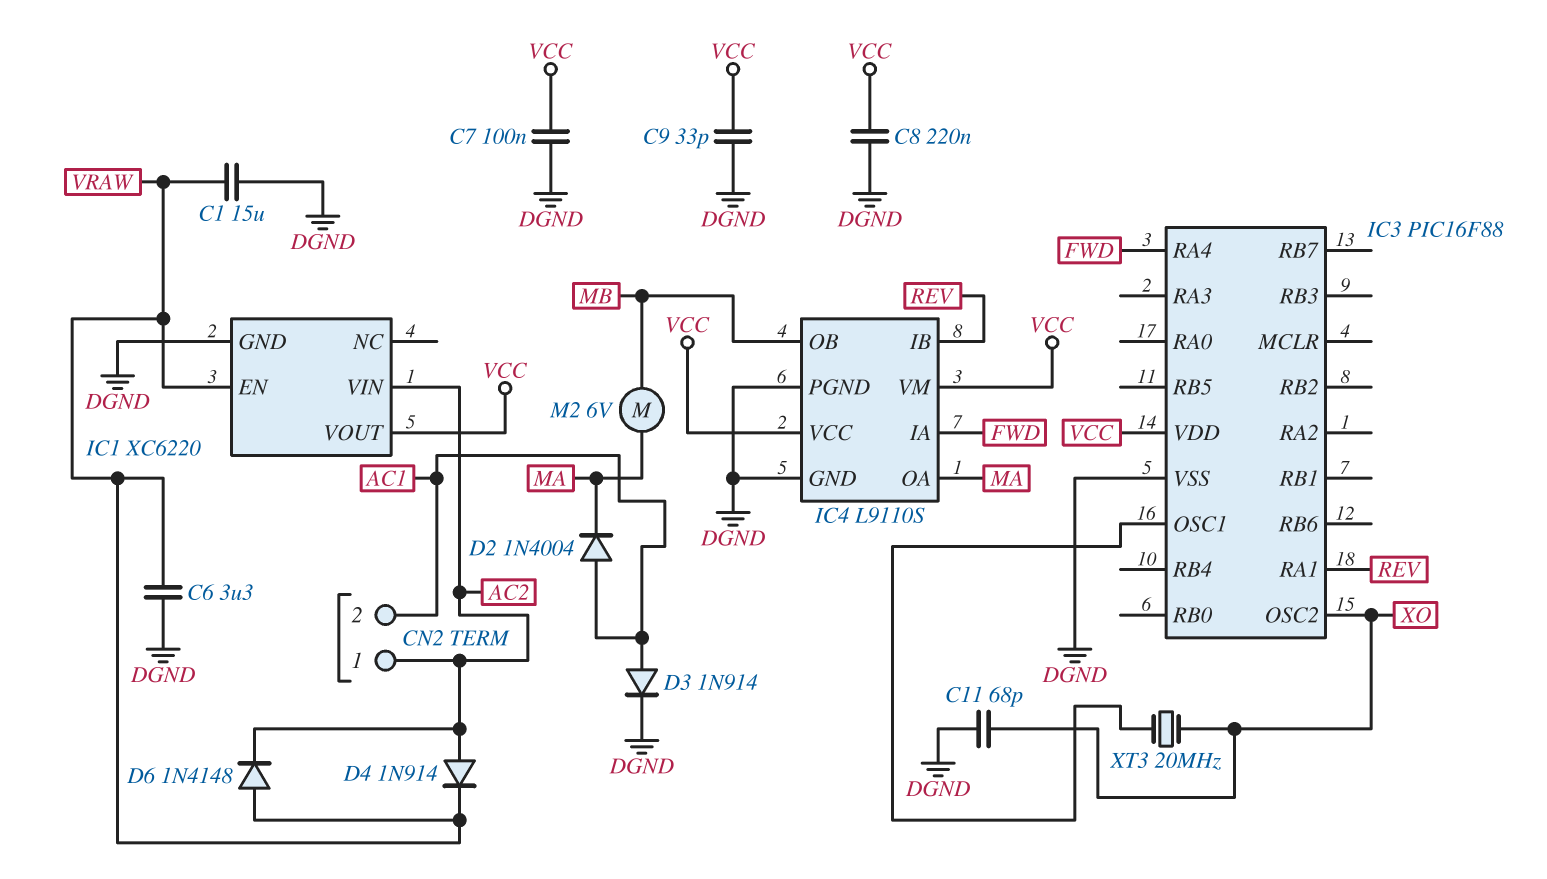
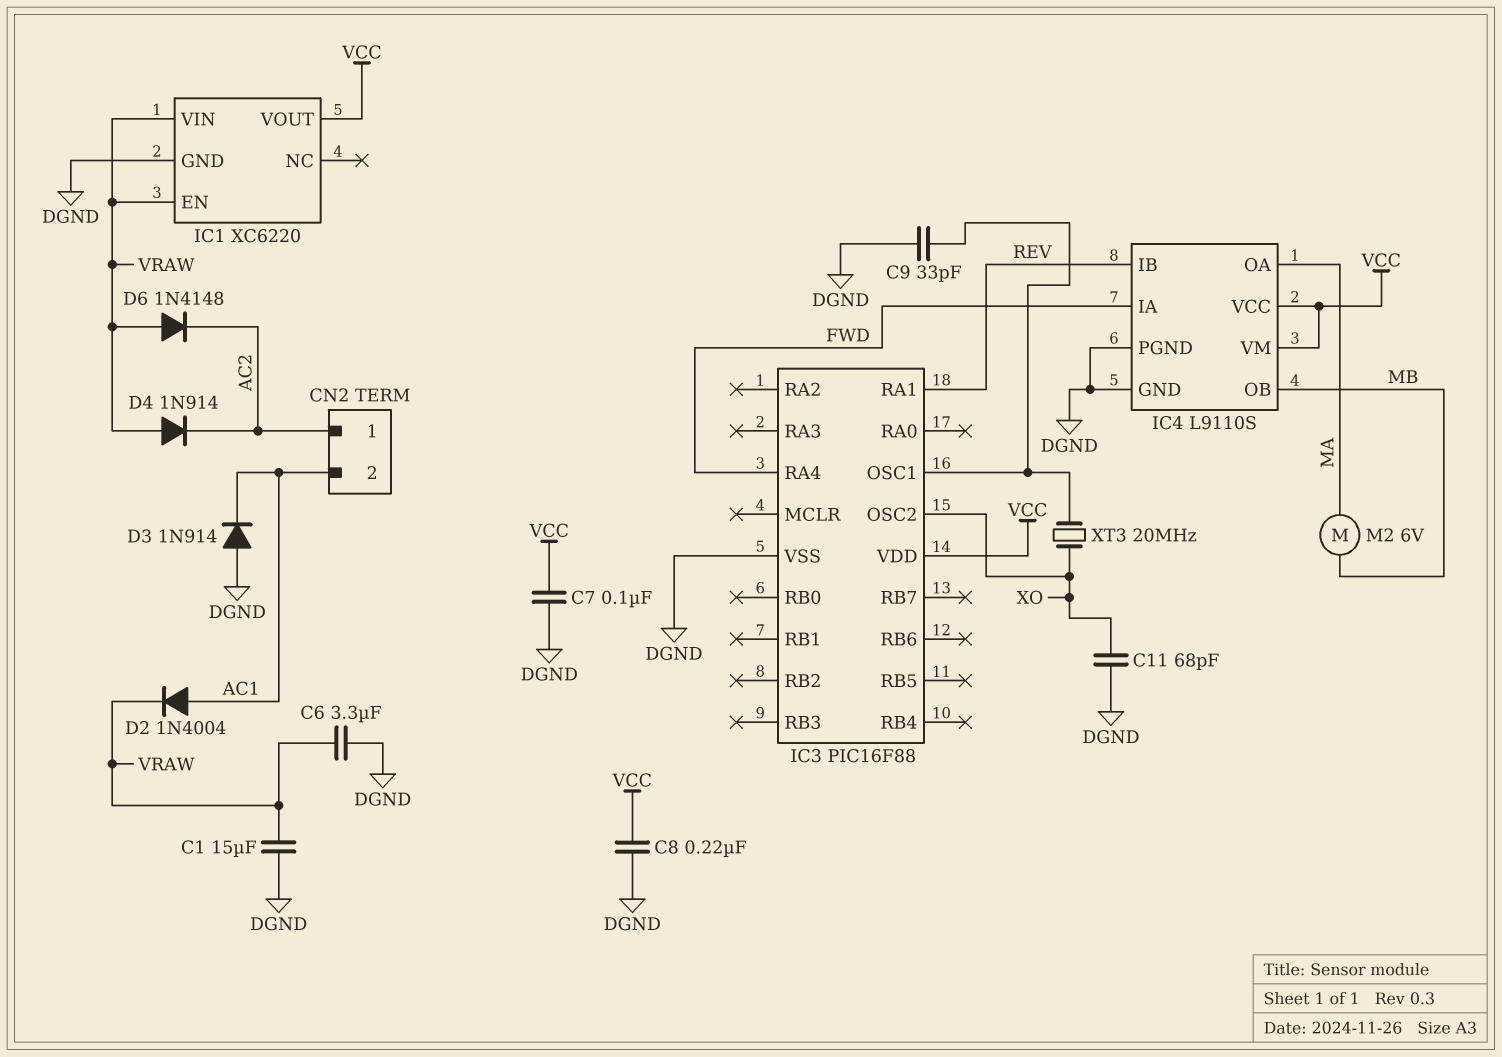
C9: 33pF (DGND, VCC) -> 33pF (DGND, IC3/OSC1)
D2: diode 1N4004 (A AC1, K MA) -> diode 1N4004 (A AC1, K VRAW)
D3: diode 1N914 (A AC1, K DGND) -> diode 1N914 (A DGND, K AC1)
D4: diode 1N914 (A AC2, K VRAW) -> diode 1N914 (A VRAW, K AC2)
IC1 pin VIN: AC2 -> VRAW

